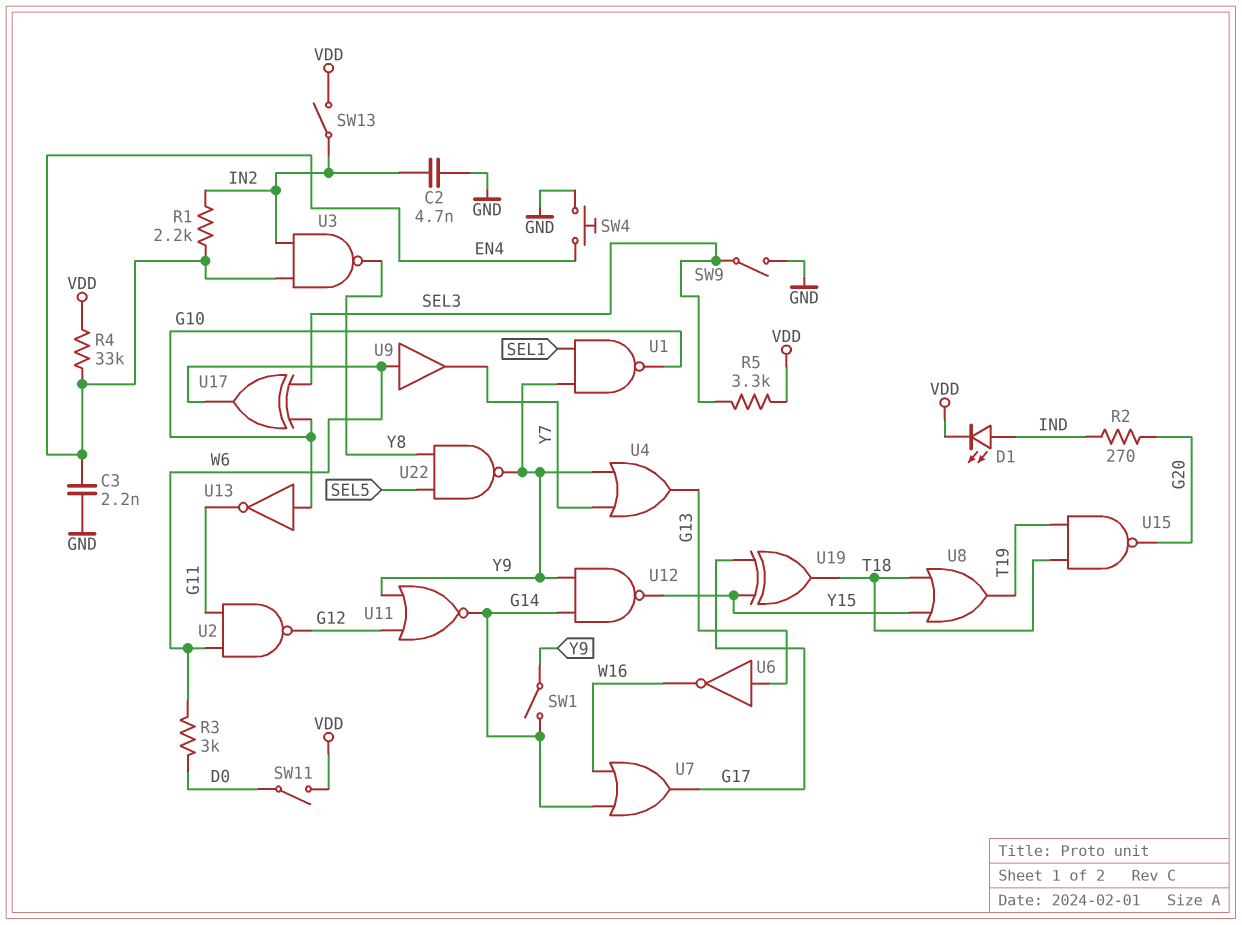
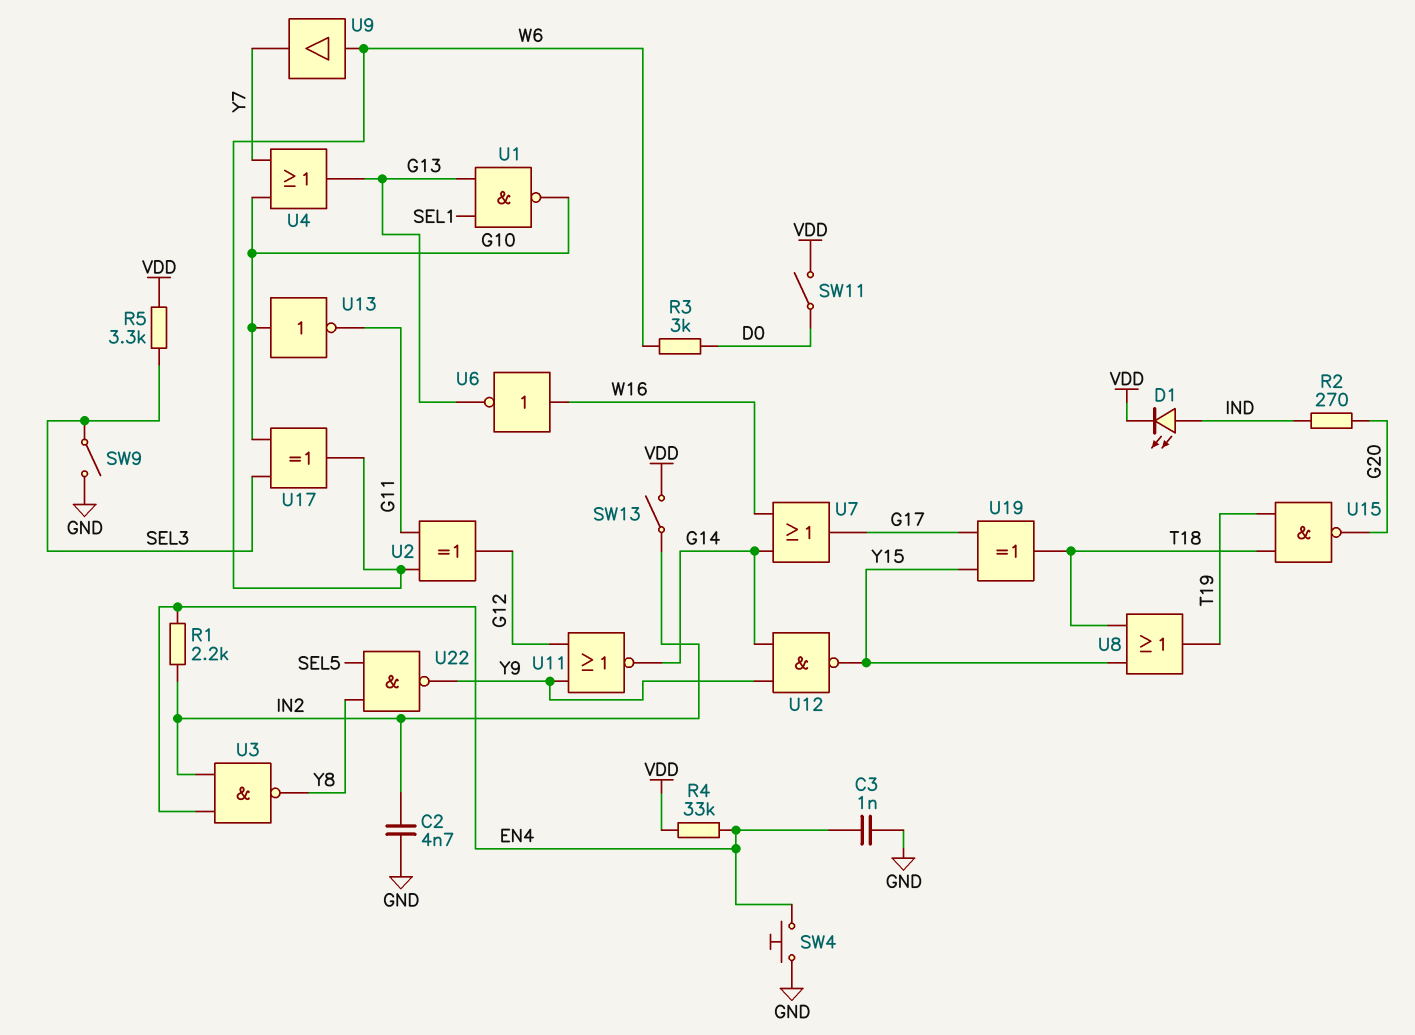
C3: 2.2nF (EN4, GND) -> 1nF (EN4, GND)
SW1: switch (G14, Y9) -> none
U1: NAND (in SEL1, in Y9, out G10) -> NAND (in G13, in SEL1, out G10)
U2: NAND (in G11, in W6, out G12) -> XOR (in G11, in W6, out G12)
U4: OR (in Y7, in Y9, out G13) -> OR (in G10, in Y7, out G13)
U6: NOT (in G13, out W16) -> NOT (in W16, out G13)

